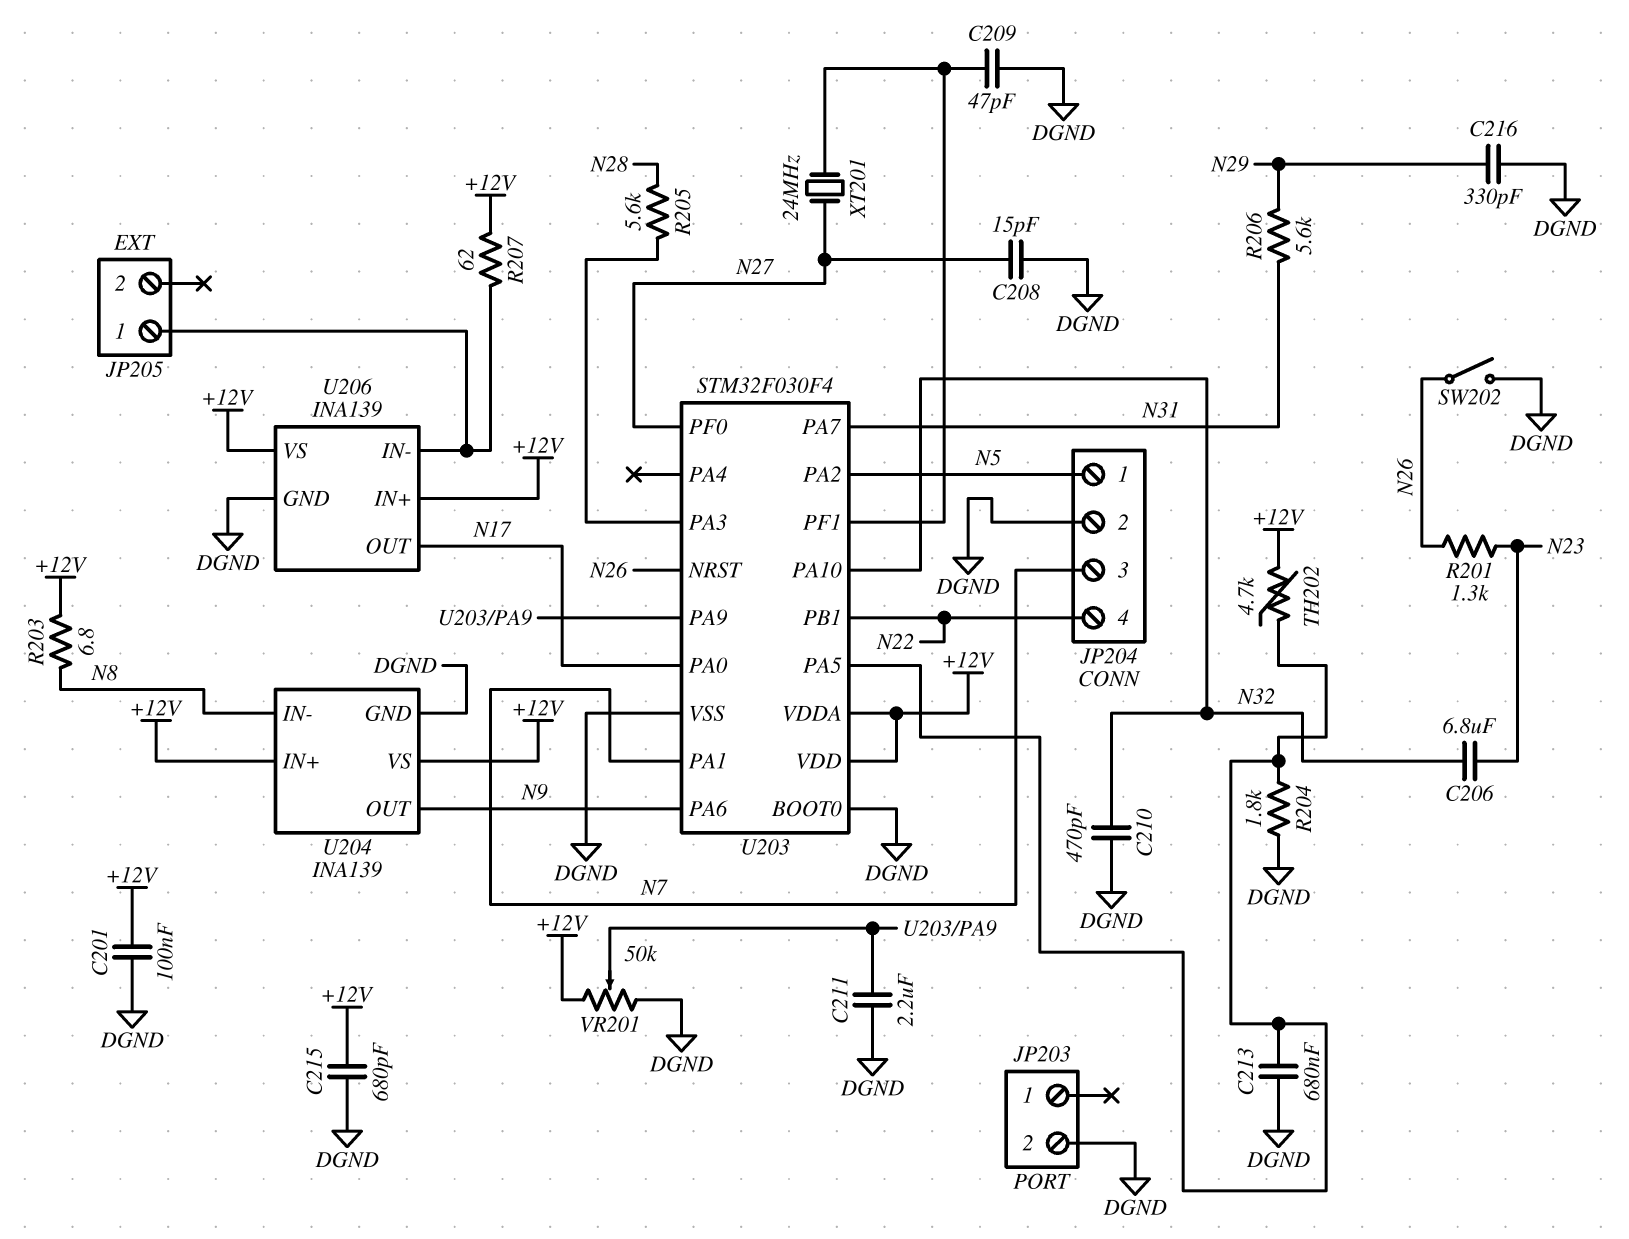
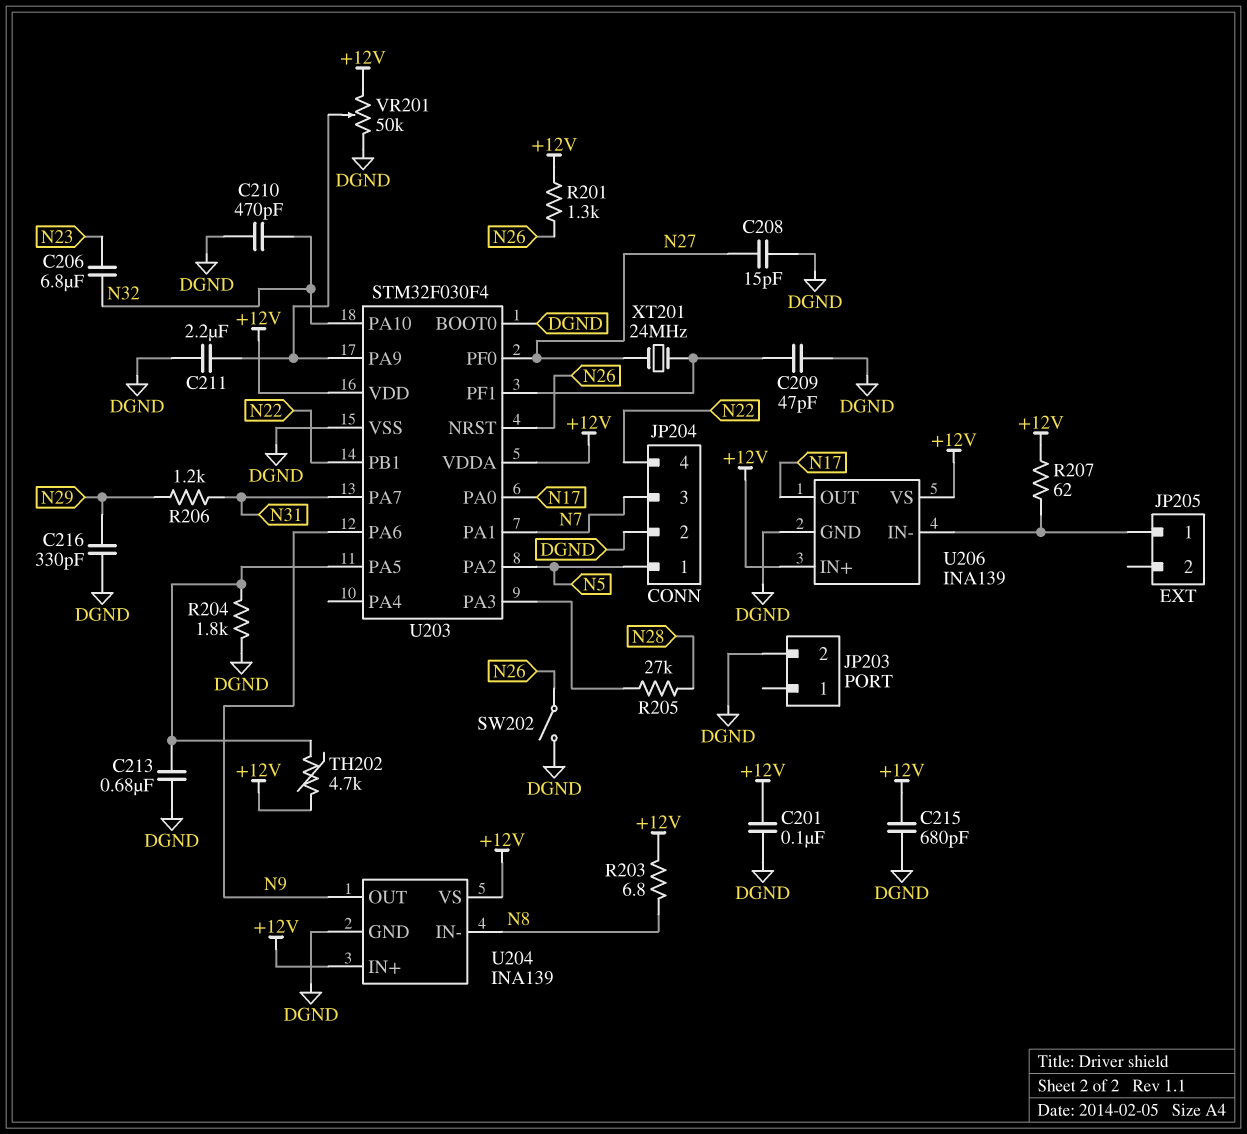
R201: 1.3k (N23, N26) -> 1.3k (+12V, N26)
R205: 5.6k (N28, U203/PA3) -> 27k (N28, U203/PA3)
R206: 5.6k (N29, N31) -> 1.2k (N29, N31)

